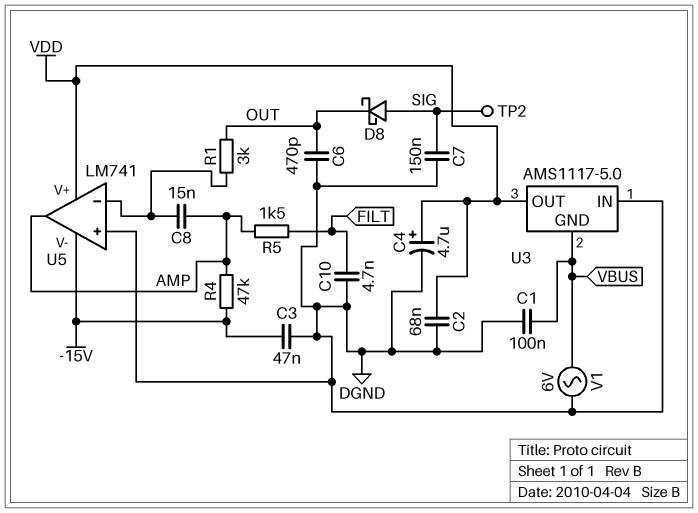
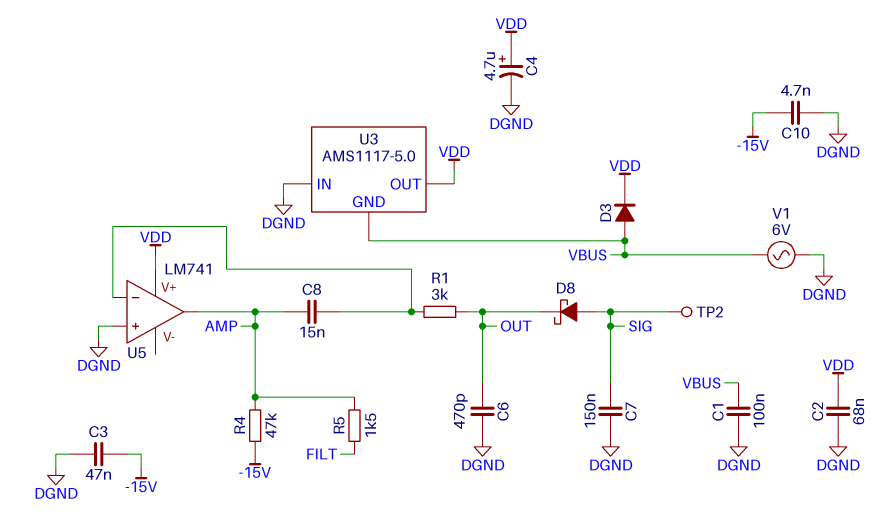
C10: 4.7nF (DGND, FILT) -> 4.7nF (-15V, DGND)
D3: none -> diode (A VBUS, K VDD)
U5 pin V-: -15V -> none

